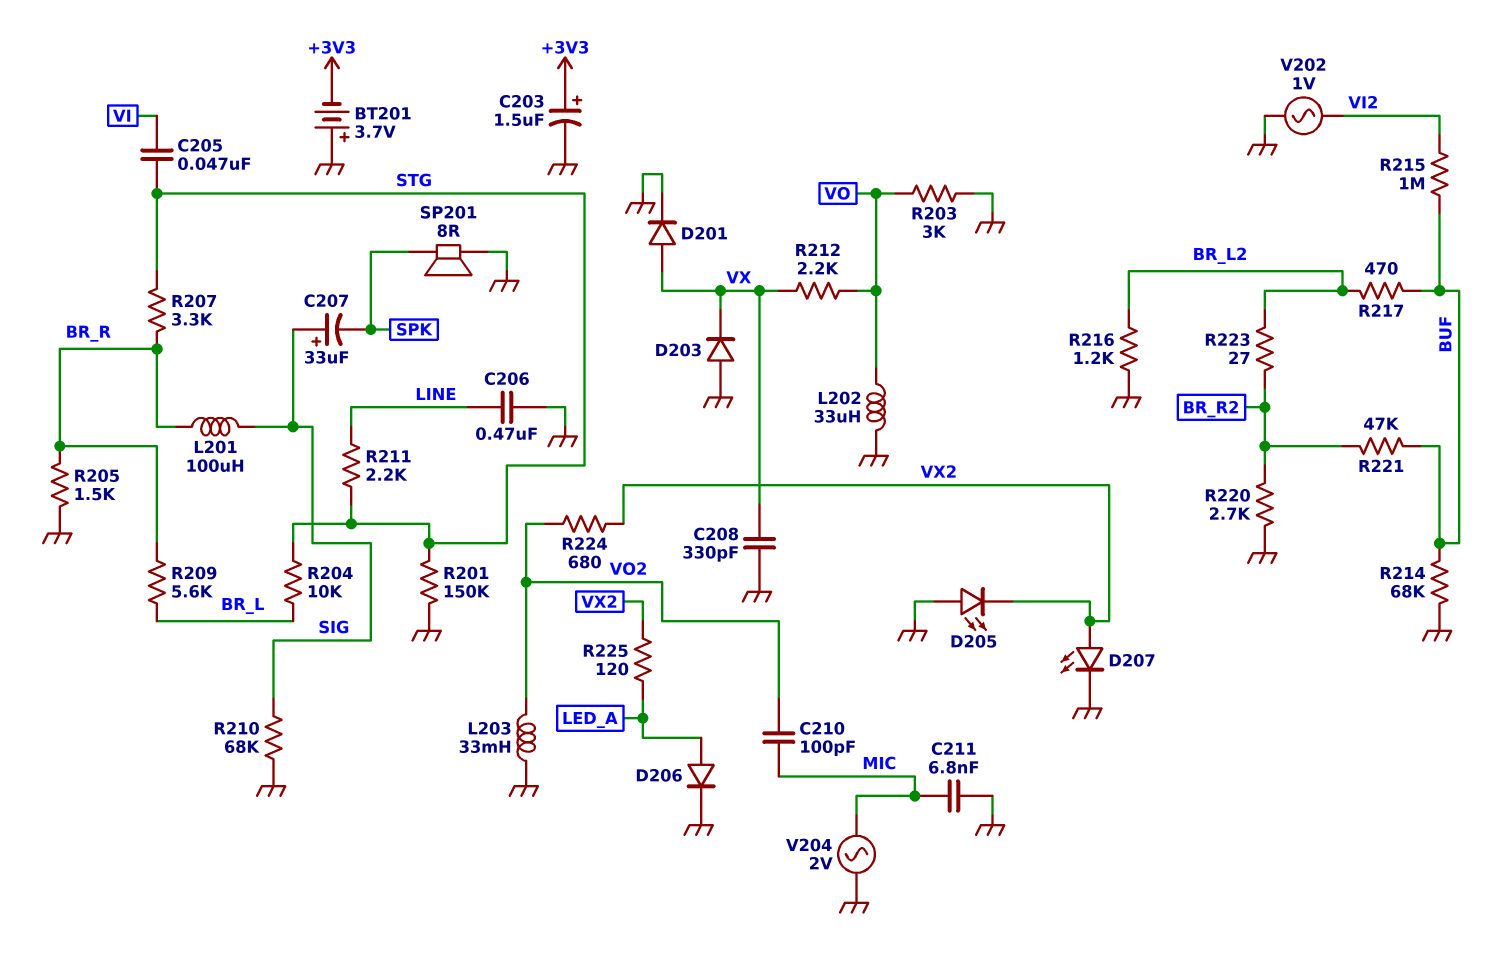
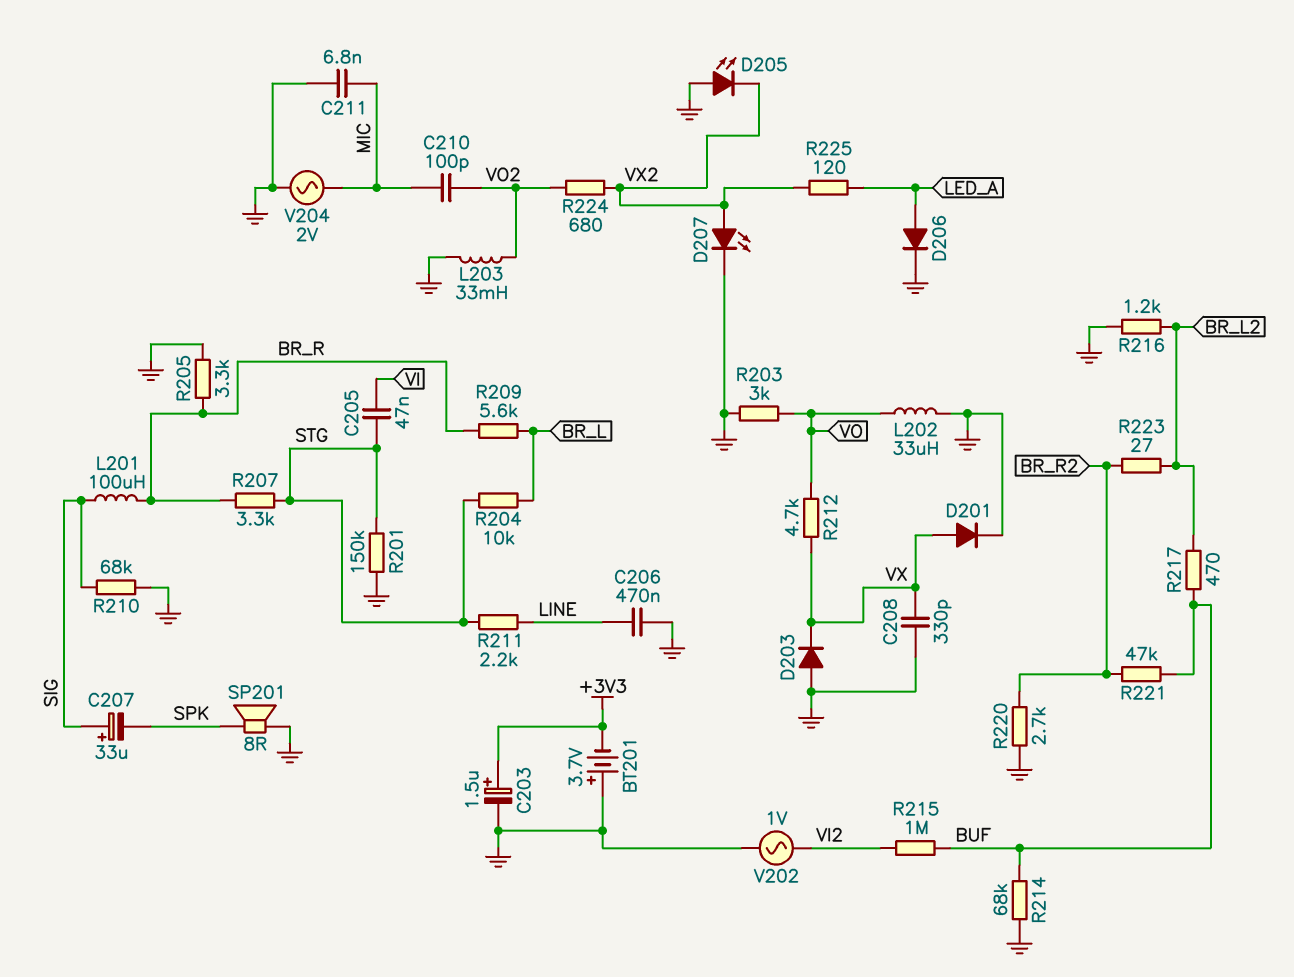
R205: 1.5k (BR_R, GND) -> 3.3k (BR_R, GND)
R212: 2.2k (VO, VX) -> 4.7k (VO, VX)

